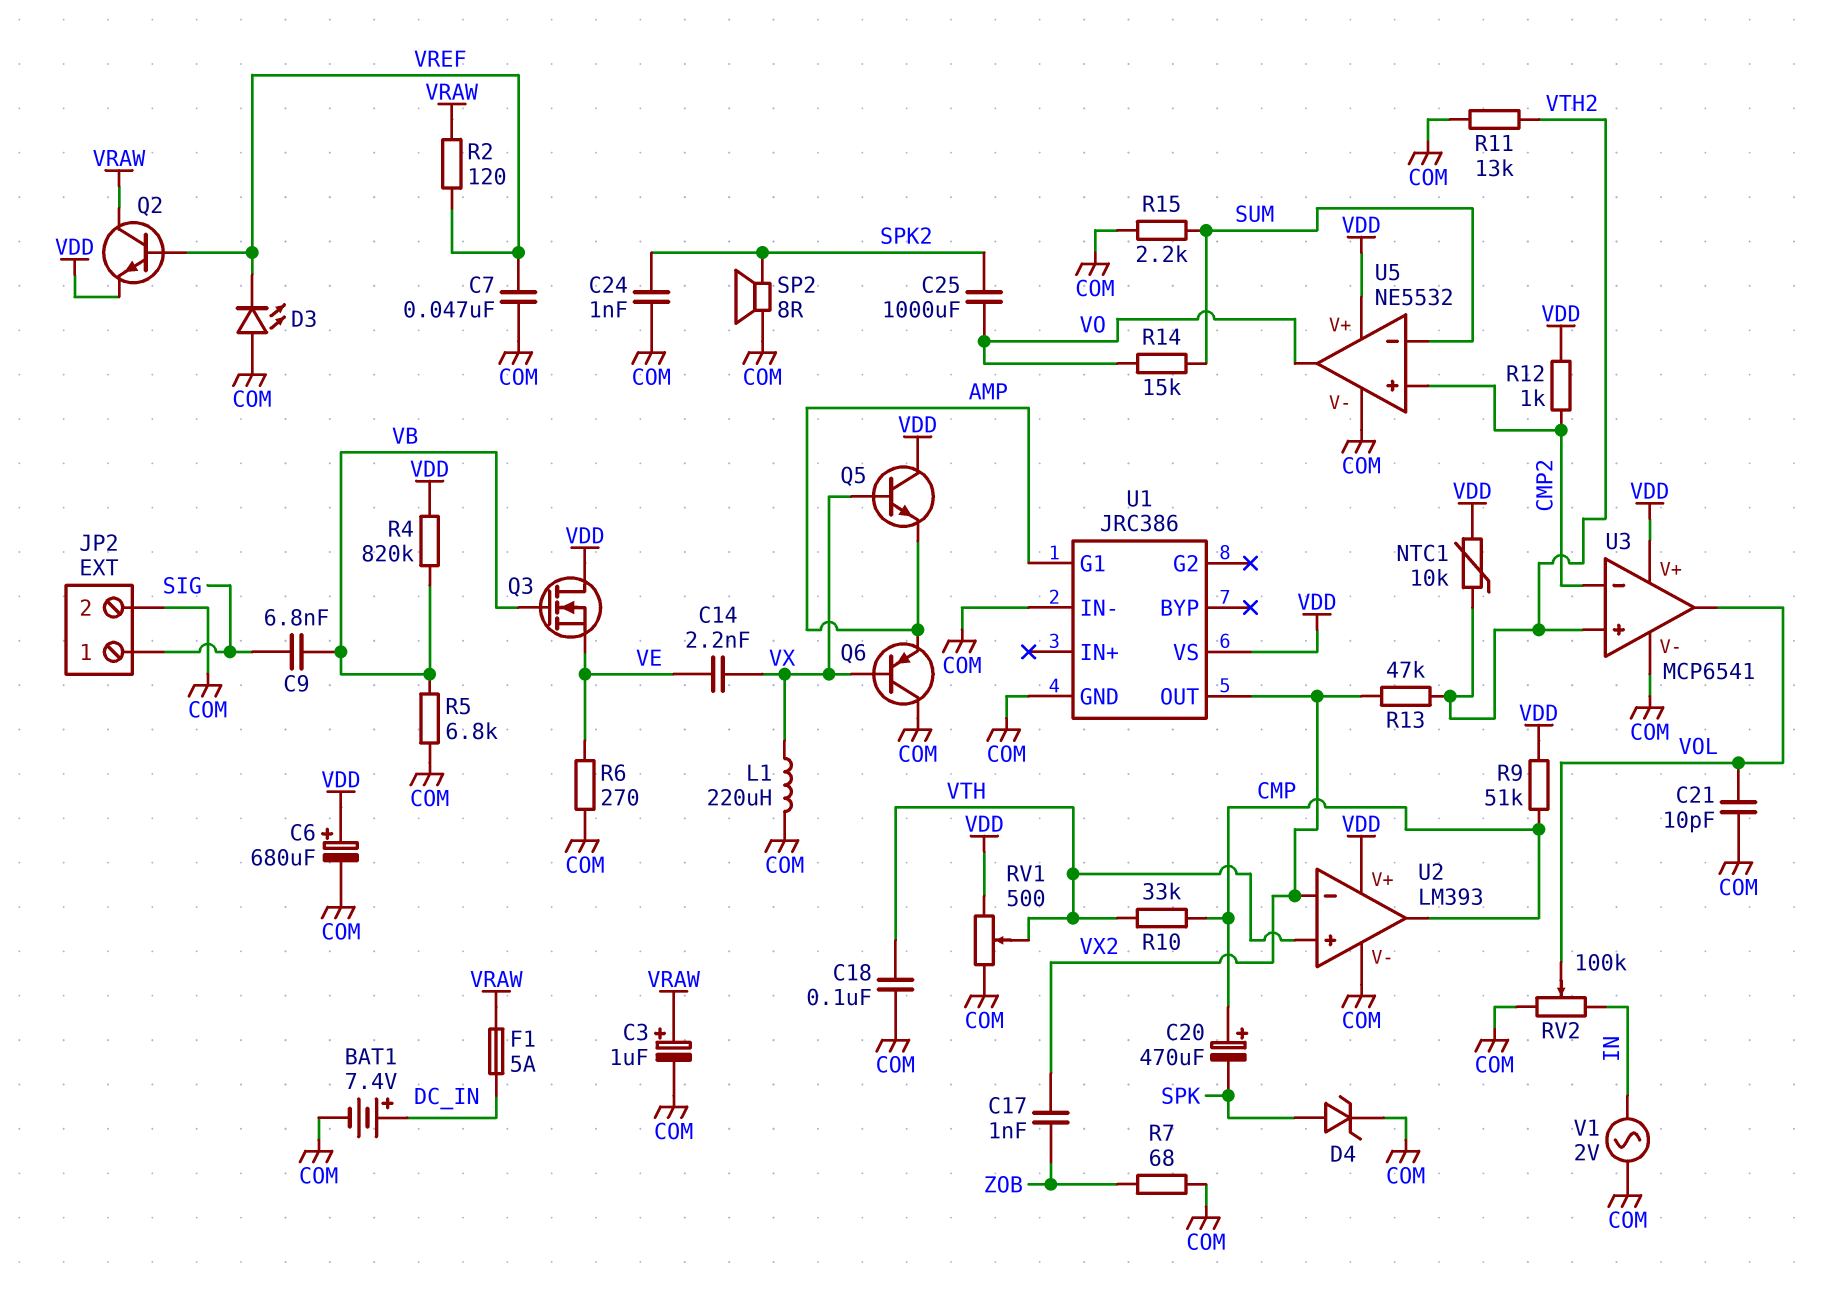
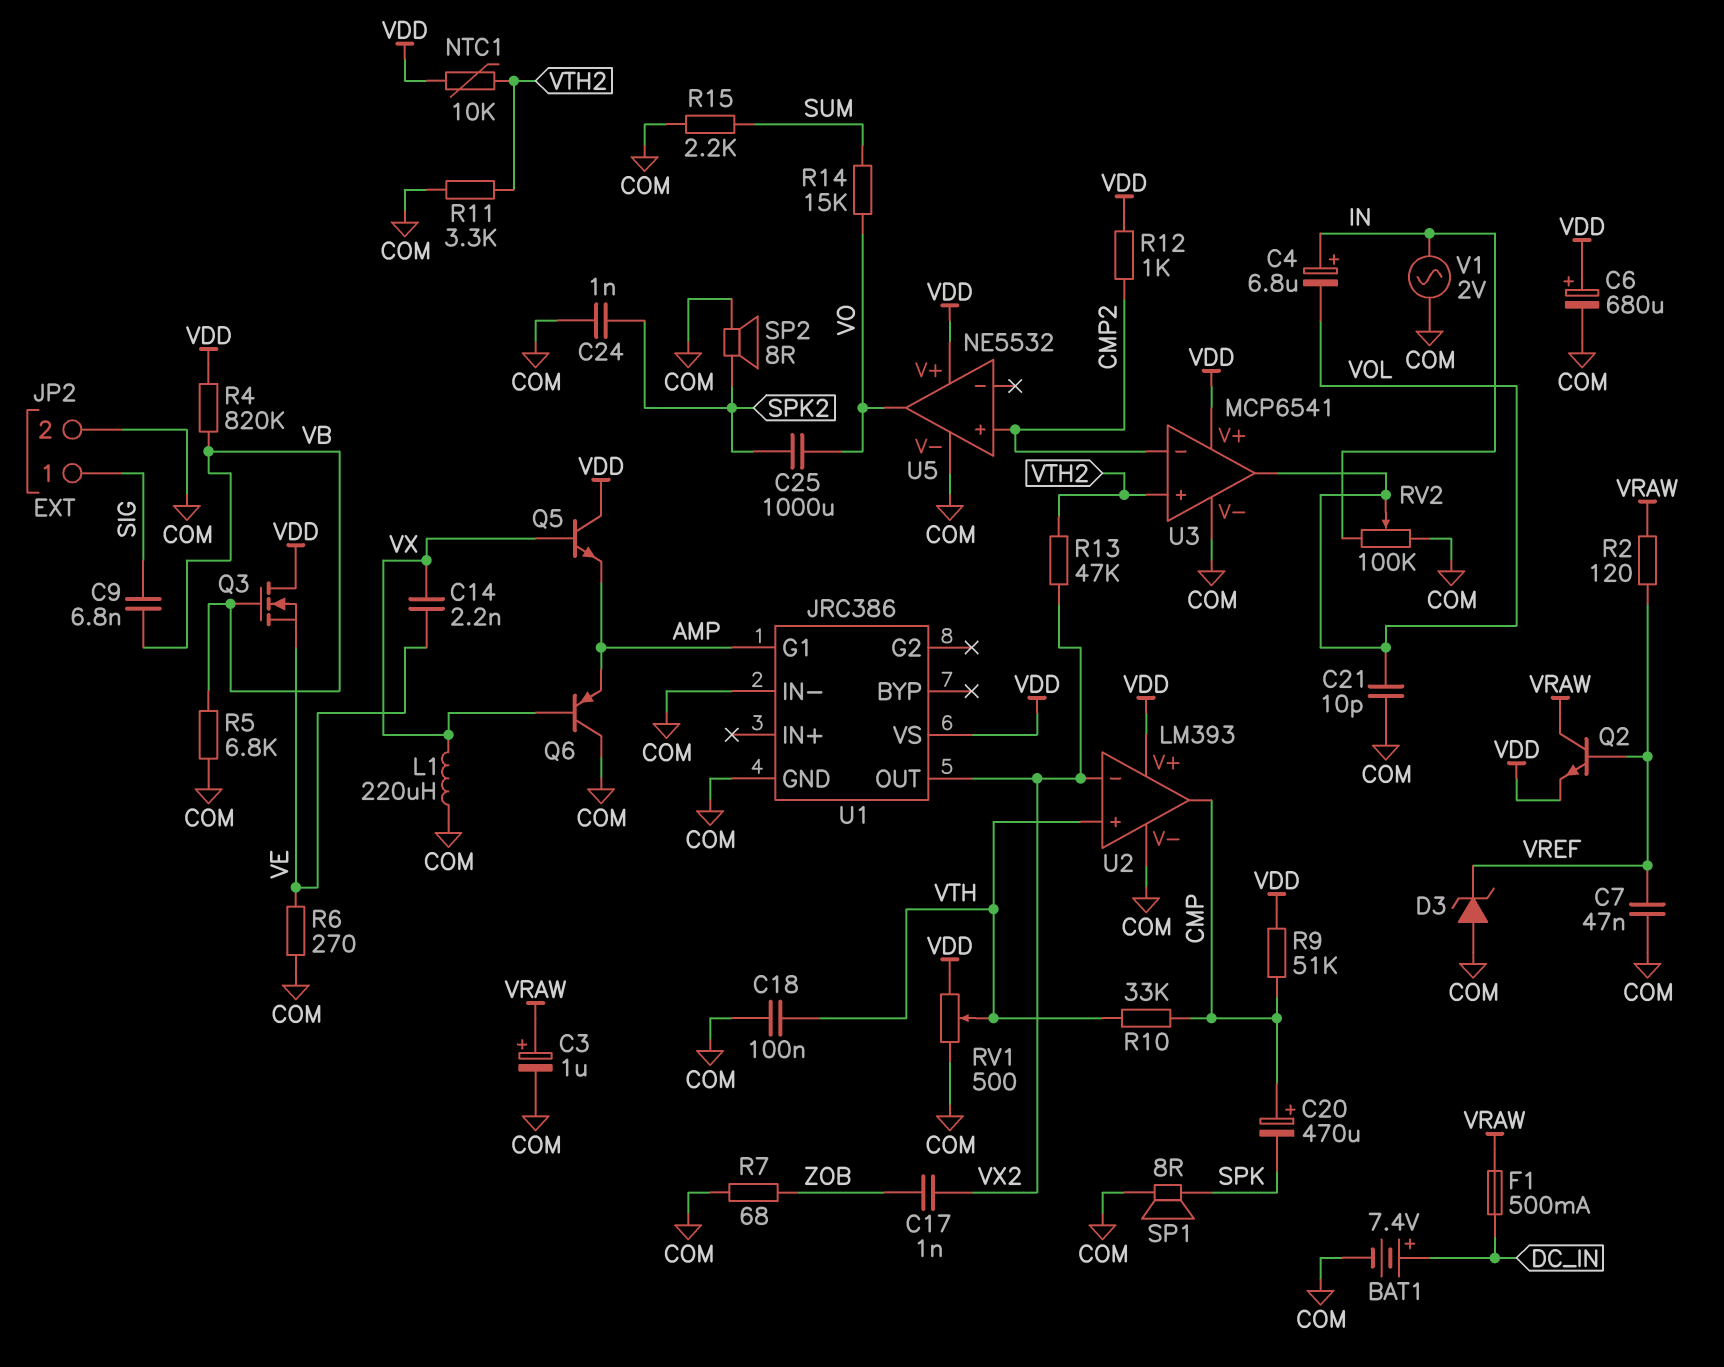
C4: none -> 6.8uF (plus IN, minus VOL)
D3: LED (A COM, K VREF) -> zener (A COM, K VREF)
D4: zener (A SPK, K COM) -> none
F1: 5A (DC_IN, VRAW) -> 500mA (DC_IN, VRAW)
R11: 13k (COM, VTH2) -> 3.3k (COM, VTH2)
SP1: none -> speaker 8R (COM, SPK)
U5 pin in-: SUM -> none

